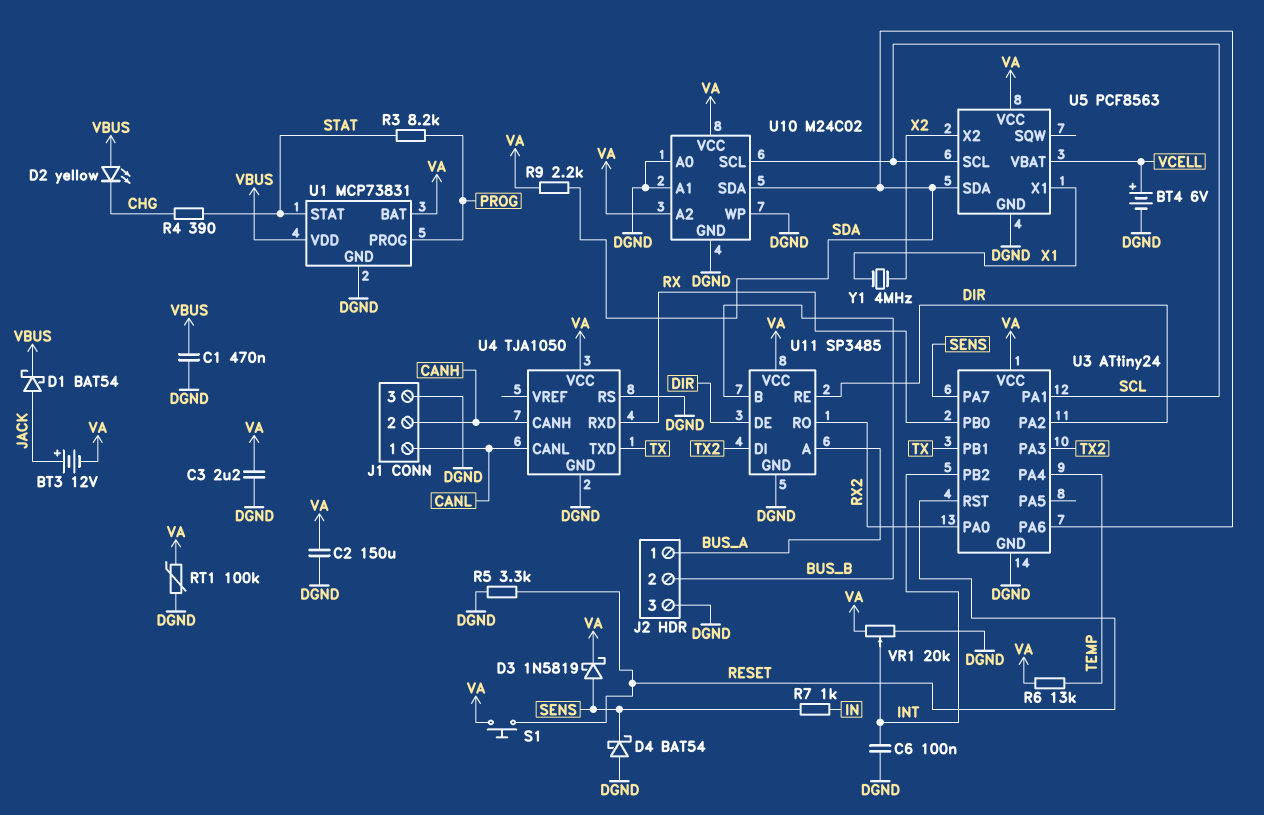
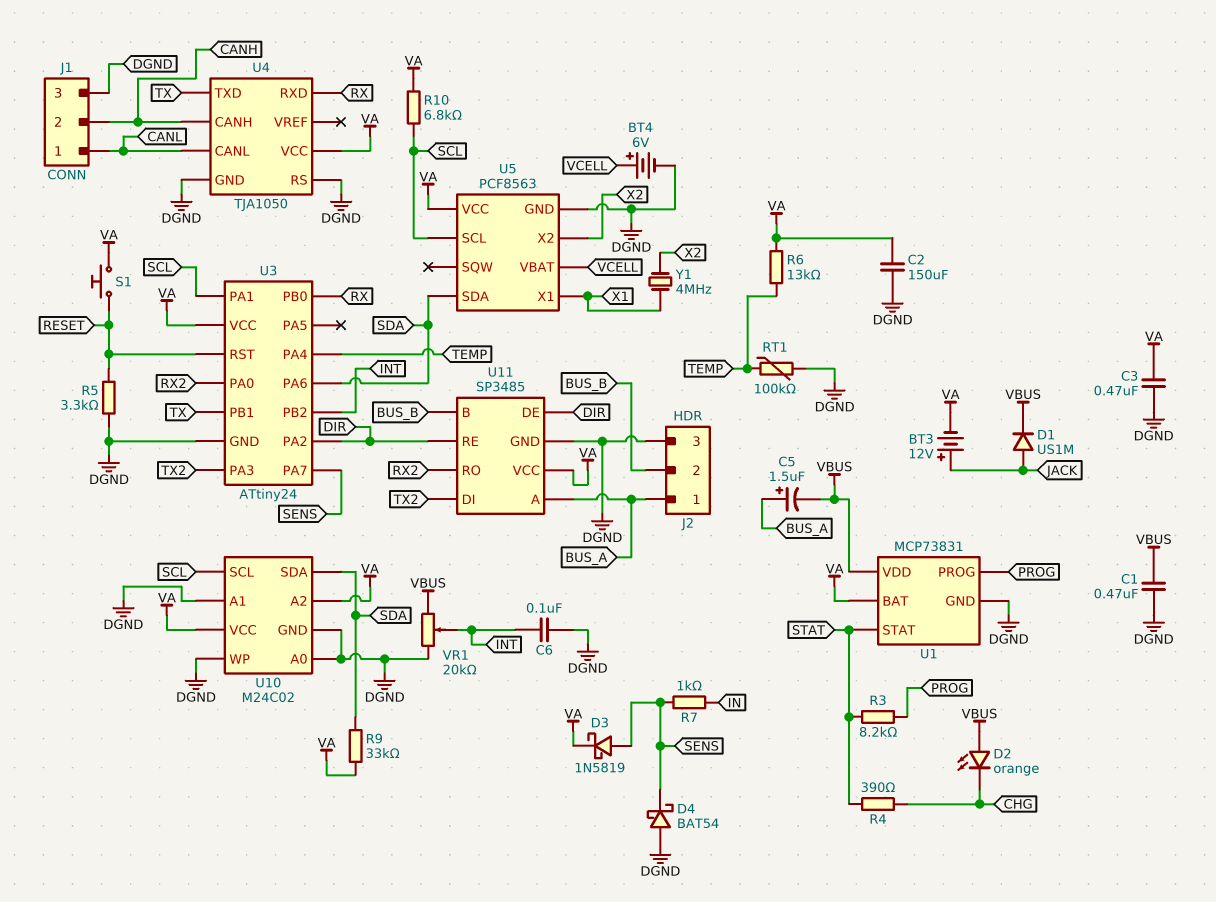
C3: 2.2uF (DGND, VA) -> 470nF (DGND, VA)
C5: none -> 1.5uF (plus BUS_A, minus VBUS)
D1: schottky BAT54 (A JACK, K VBUS) -> diode US1M (A JACK, K VBUS)
D2: LED yellow (A VBUS, K CHG) -> LED orange (A VBUS, K CHG)
R9: 2.2k (SDA, VA) -> 33k (SDA, VA)
R10: none -> 6.8k (SCL, VA)
RT1: 100k (DGND, VA) -> 100k (DGND, TEMP)
VR1: 20k (DGND, VA, wiper INT) -> 20k (DGND, VBUS, wiper INT)

